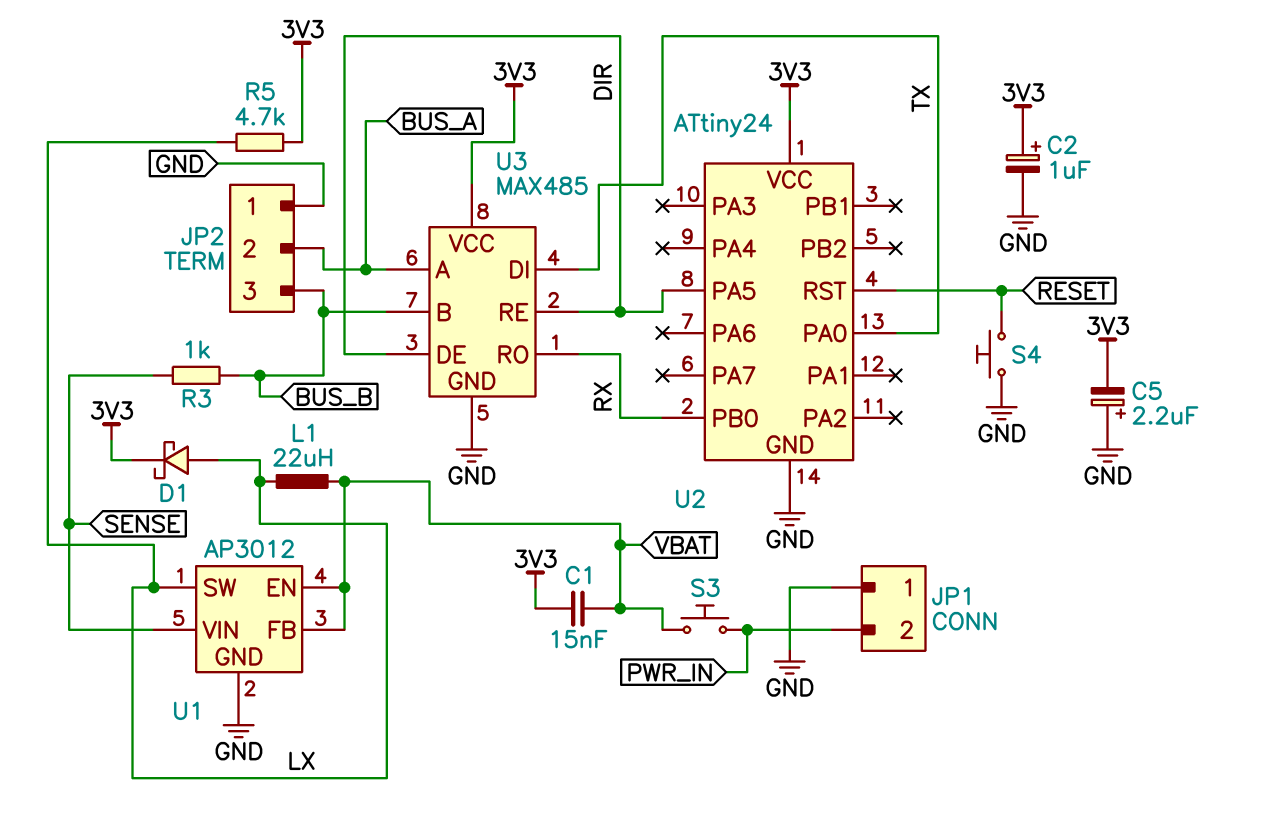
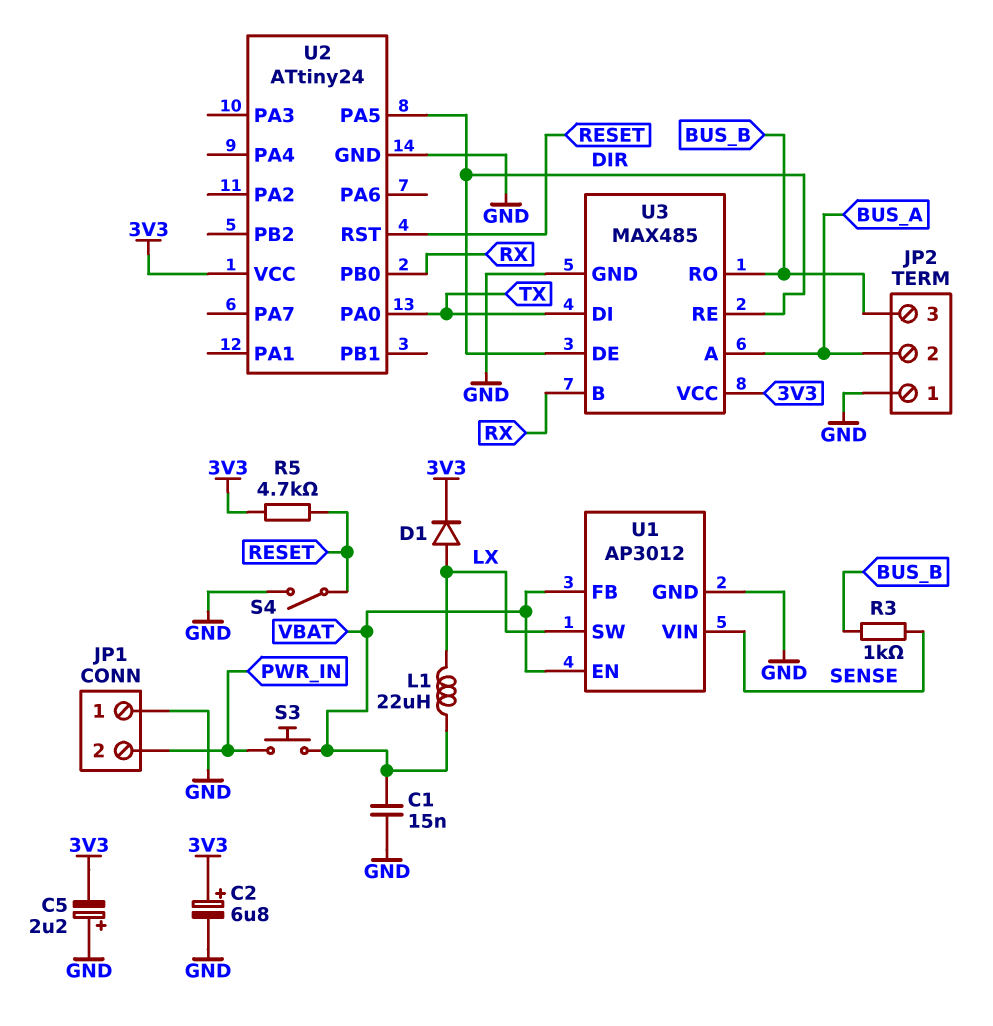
C1: 15nF (3V3, VBAT) -> 15nF (GND, VBAT)
C2: 1uF (plus 3V3, minus GND) -> 6.8uF (plus 3V3, minus GND)
D1: schottky (A LX, K 3V3) -> diode (A LX, K 3V3)
R5: 4.7k (3V3, LX) -> 4.7k (3V3, RESET)
S4: button (GND, RESET) -> switch (GND, RESET)
U3 pin B: BUS_B -> RX
U3 pin RO: RX -> BUS_B

